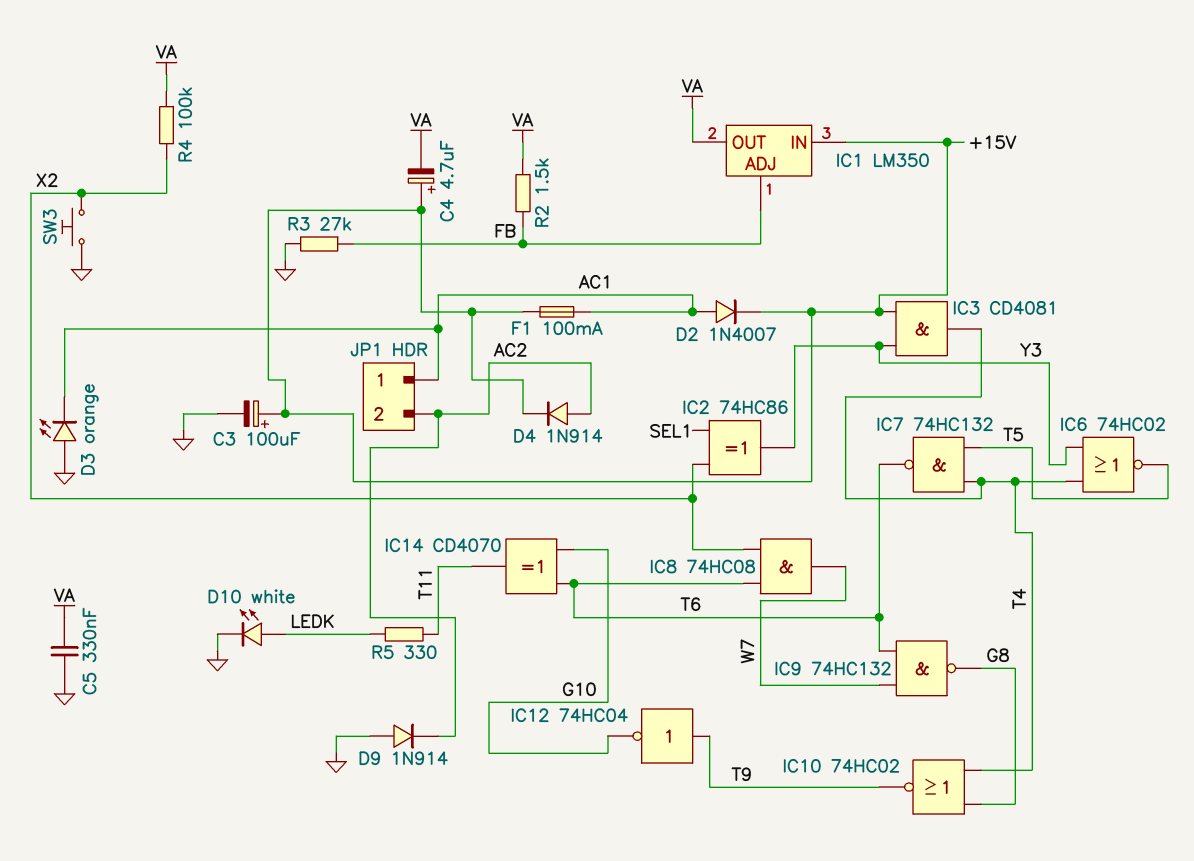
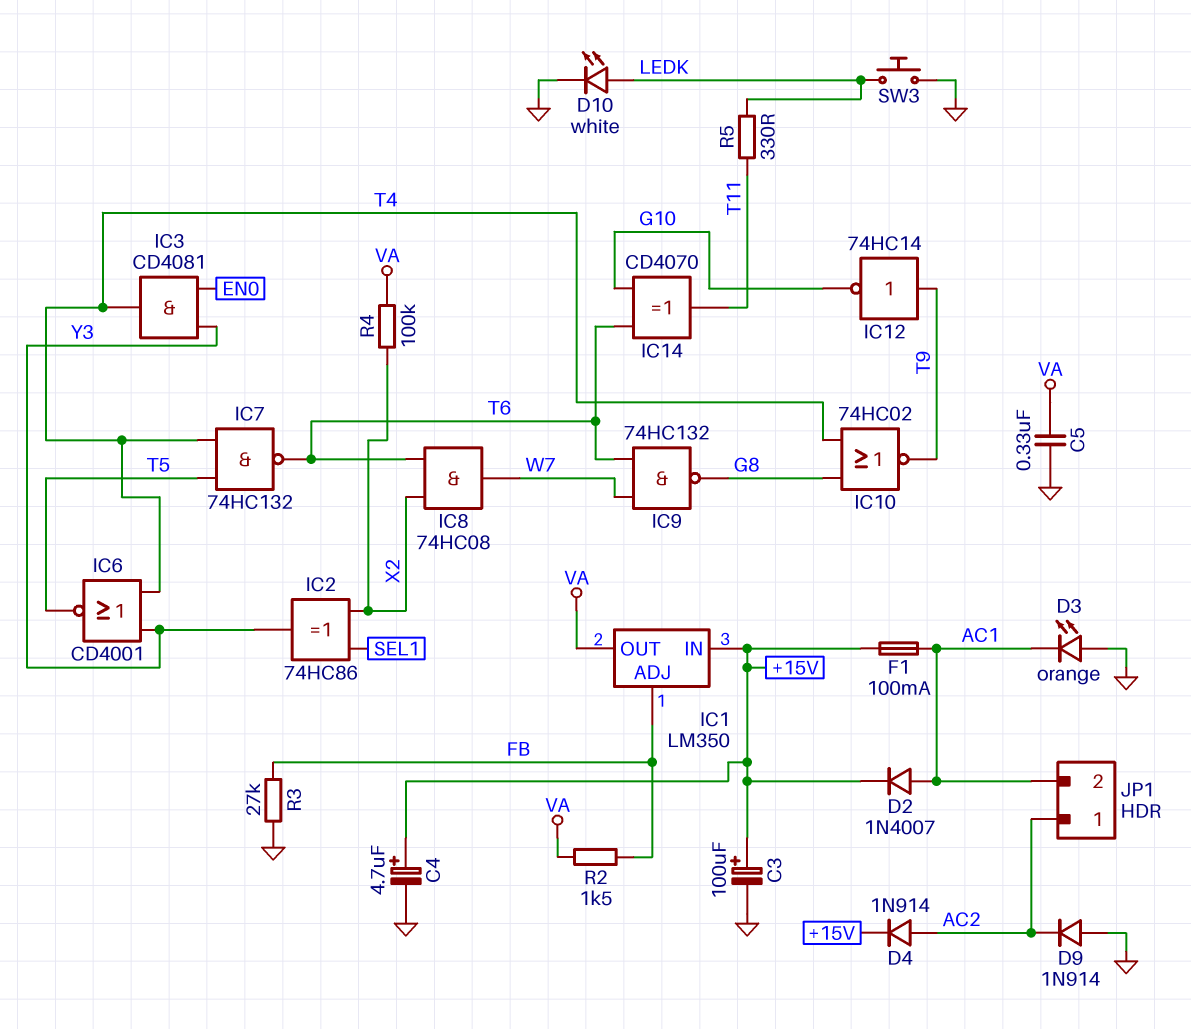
C4: 4.7uF (plus +15V, minus VA) -> 4.7uF (plus +15V, minus GND)
IC3: AND CD4081 (in +15V, in Y3, out T4) -> AND CD4081 (in EN0, in Y3, out T4)
IC6: NOR 74HC02 (in T4, in Y3, out T5) -> NOR CD4001 (in T4, in Y3, out T5)
IC12: NOT 74HC04 (in T9, out G10) -> NOT 74HC14 (in T9, out G10)
JP1 pin 1: AC1 -> AC2
JP1 pin 2: AC2 -> AC1
SW3: button (GND, X2) -> button (GND, LEDK)

